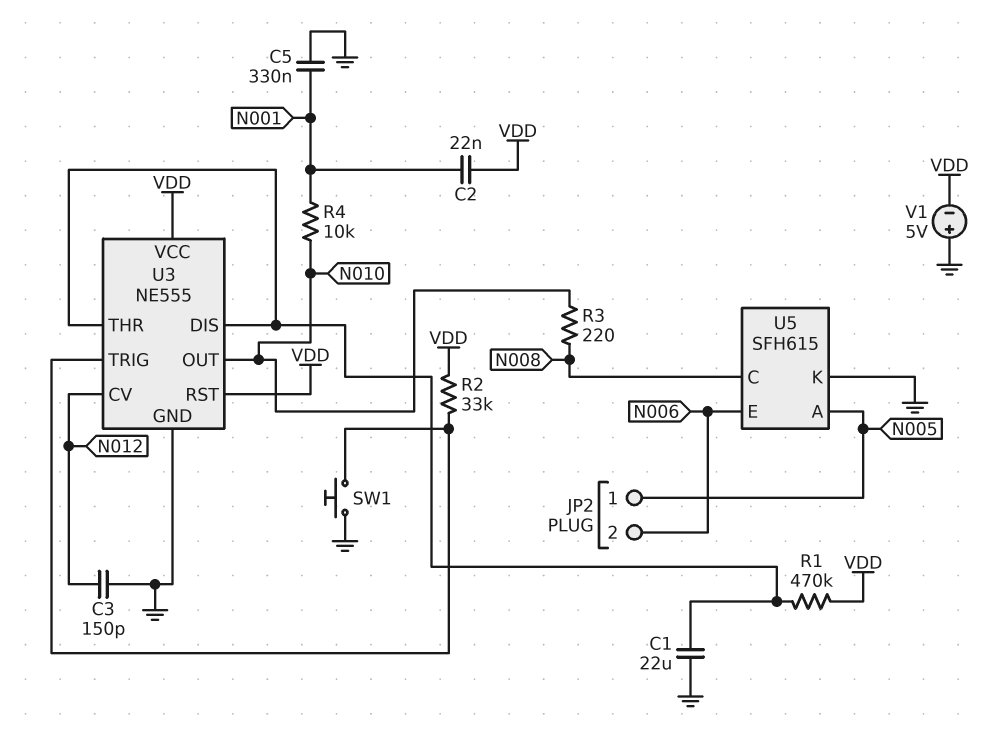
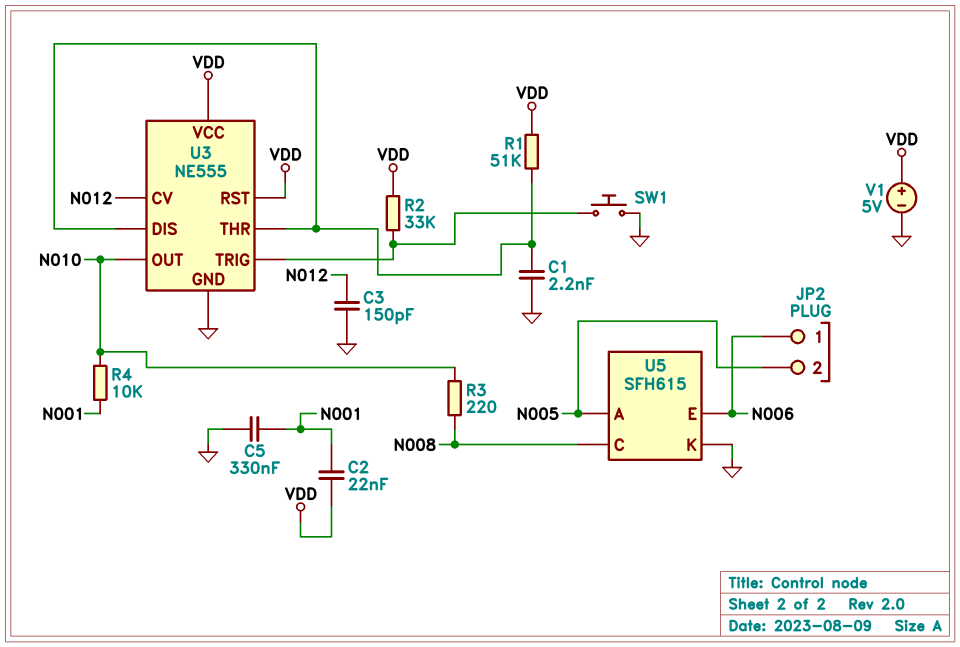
C1: 22uF (GND, U3/DIS) -> 2.2nF (GND, U3/DIS)
JP2 pin 1: N005 -> N006
JP2 pin 2: N006 -> N005
R1: 470k (U3/DIS, VDD) -> 51k (U3/DIS, VDD)
V1: 5V (plus GND, minus VDD) -> 5V (plus VDD, minus GND)

